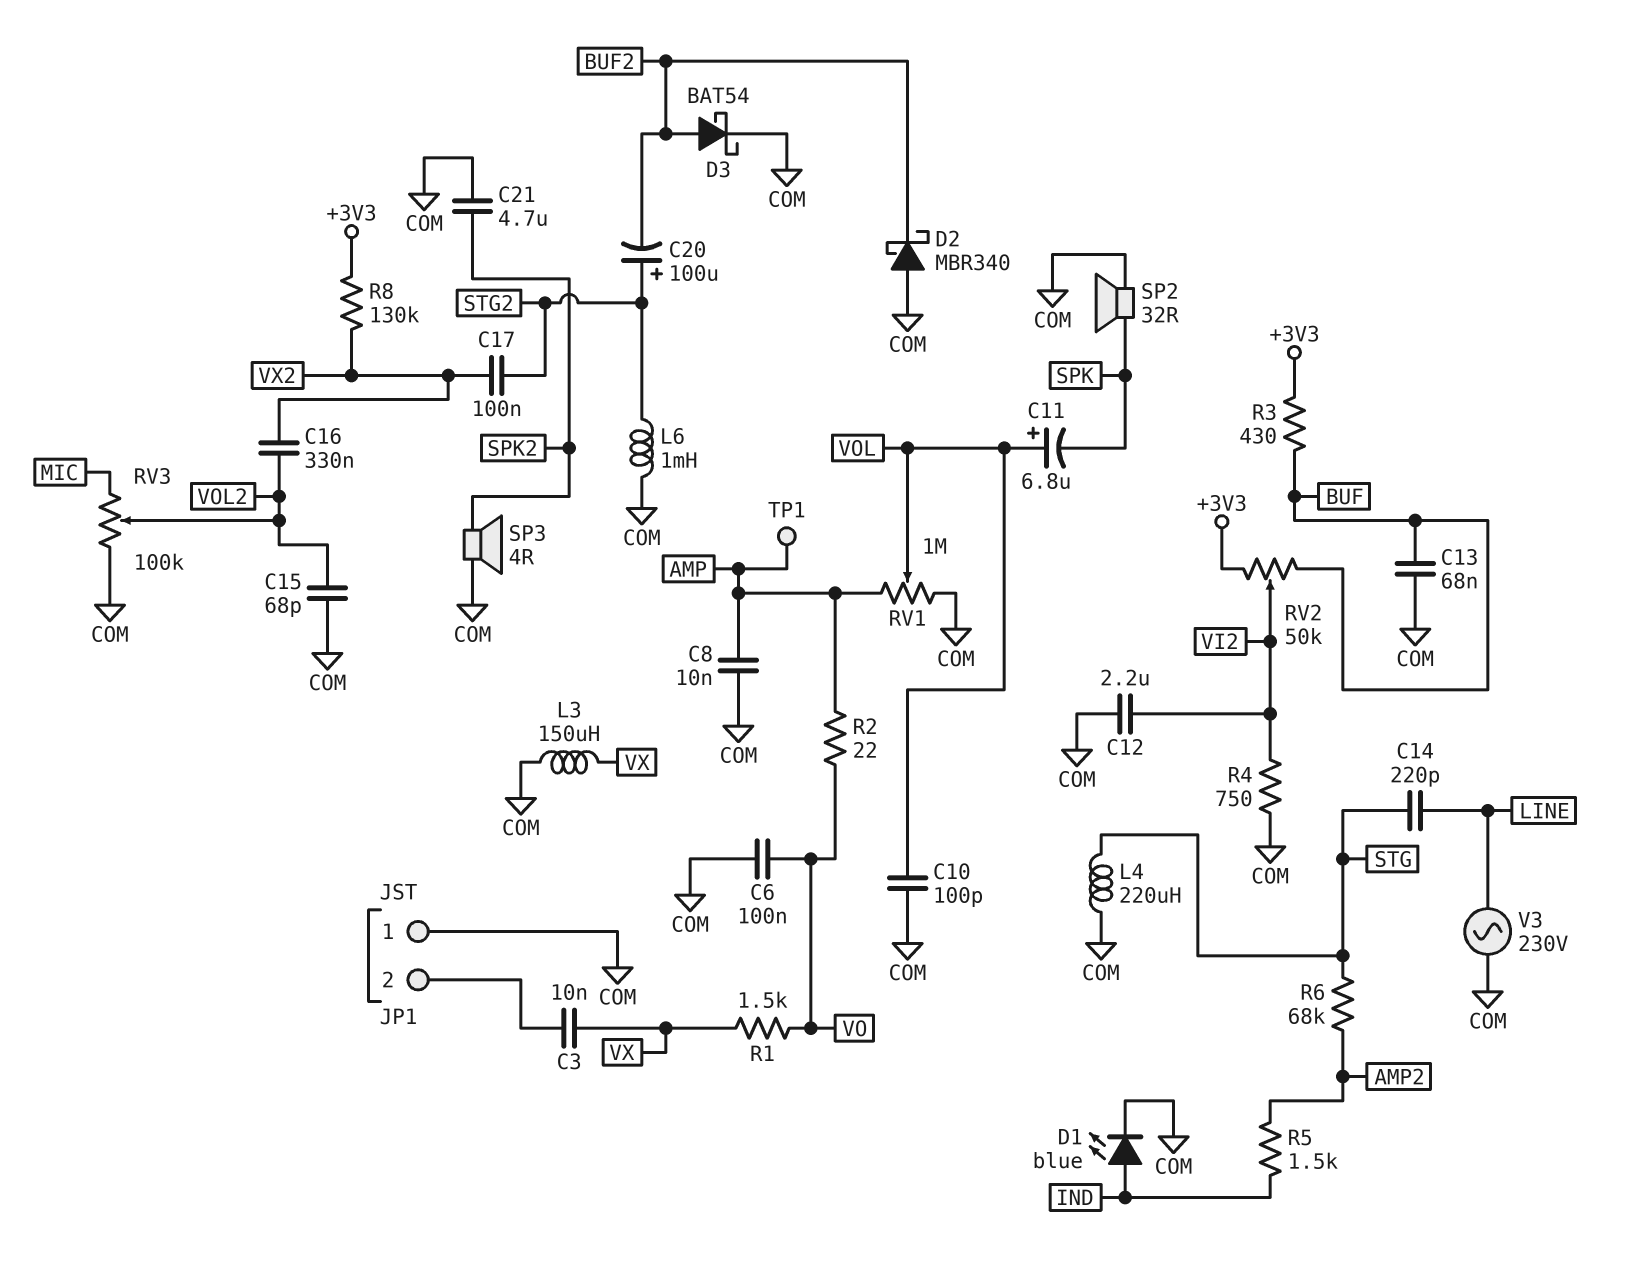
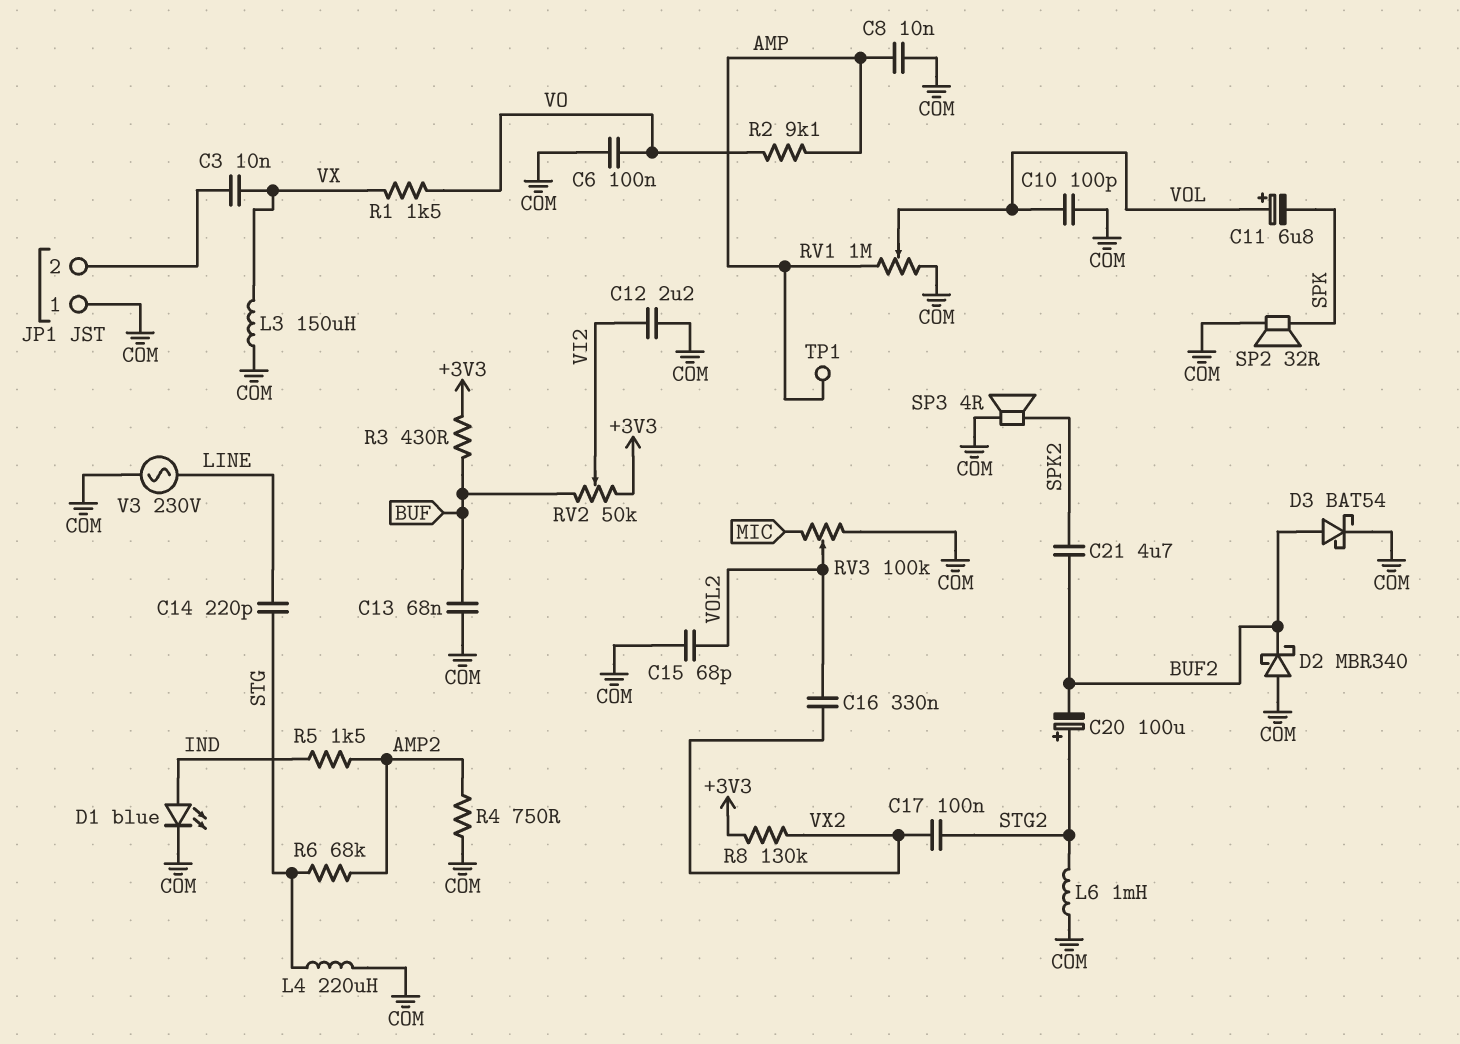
C21: 4.7uF (COM, SPK2) -> 4.7uF (BUF2, SPK2)
R2: 22 (AMP, VO) -> 9.1k (AMP, VO)
R4: 750 (COM, VI2) -> 750 (AMP2, COM)

